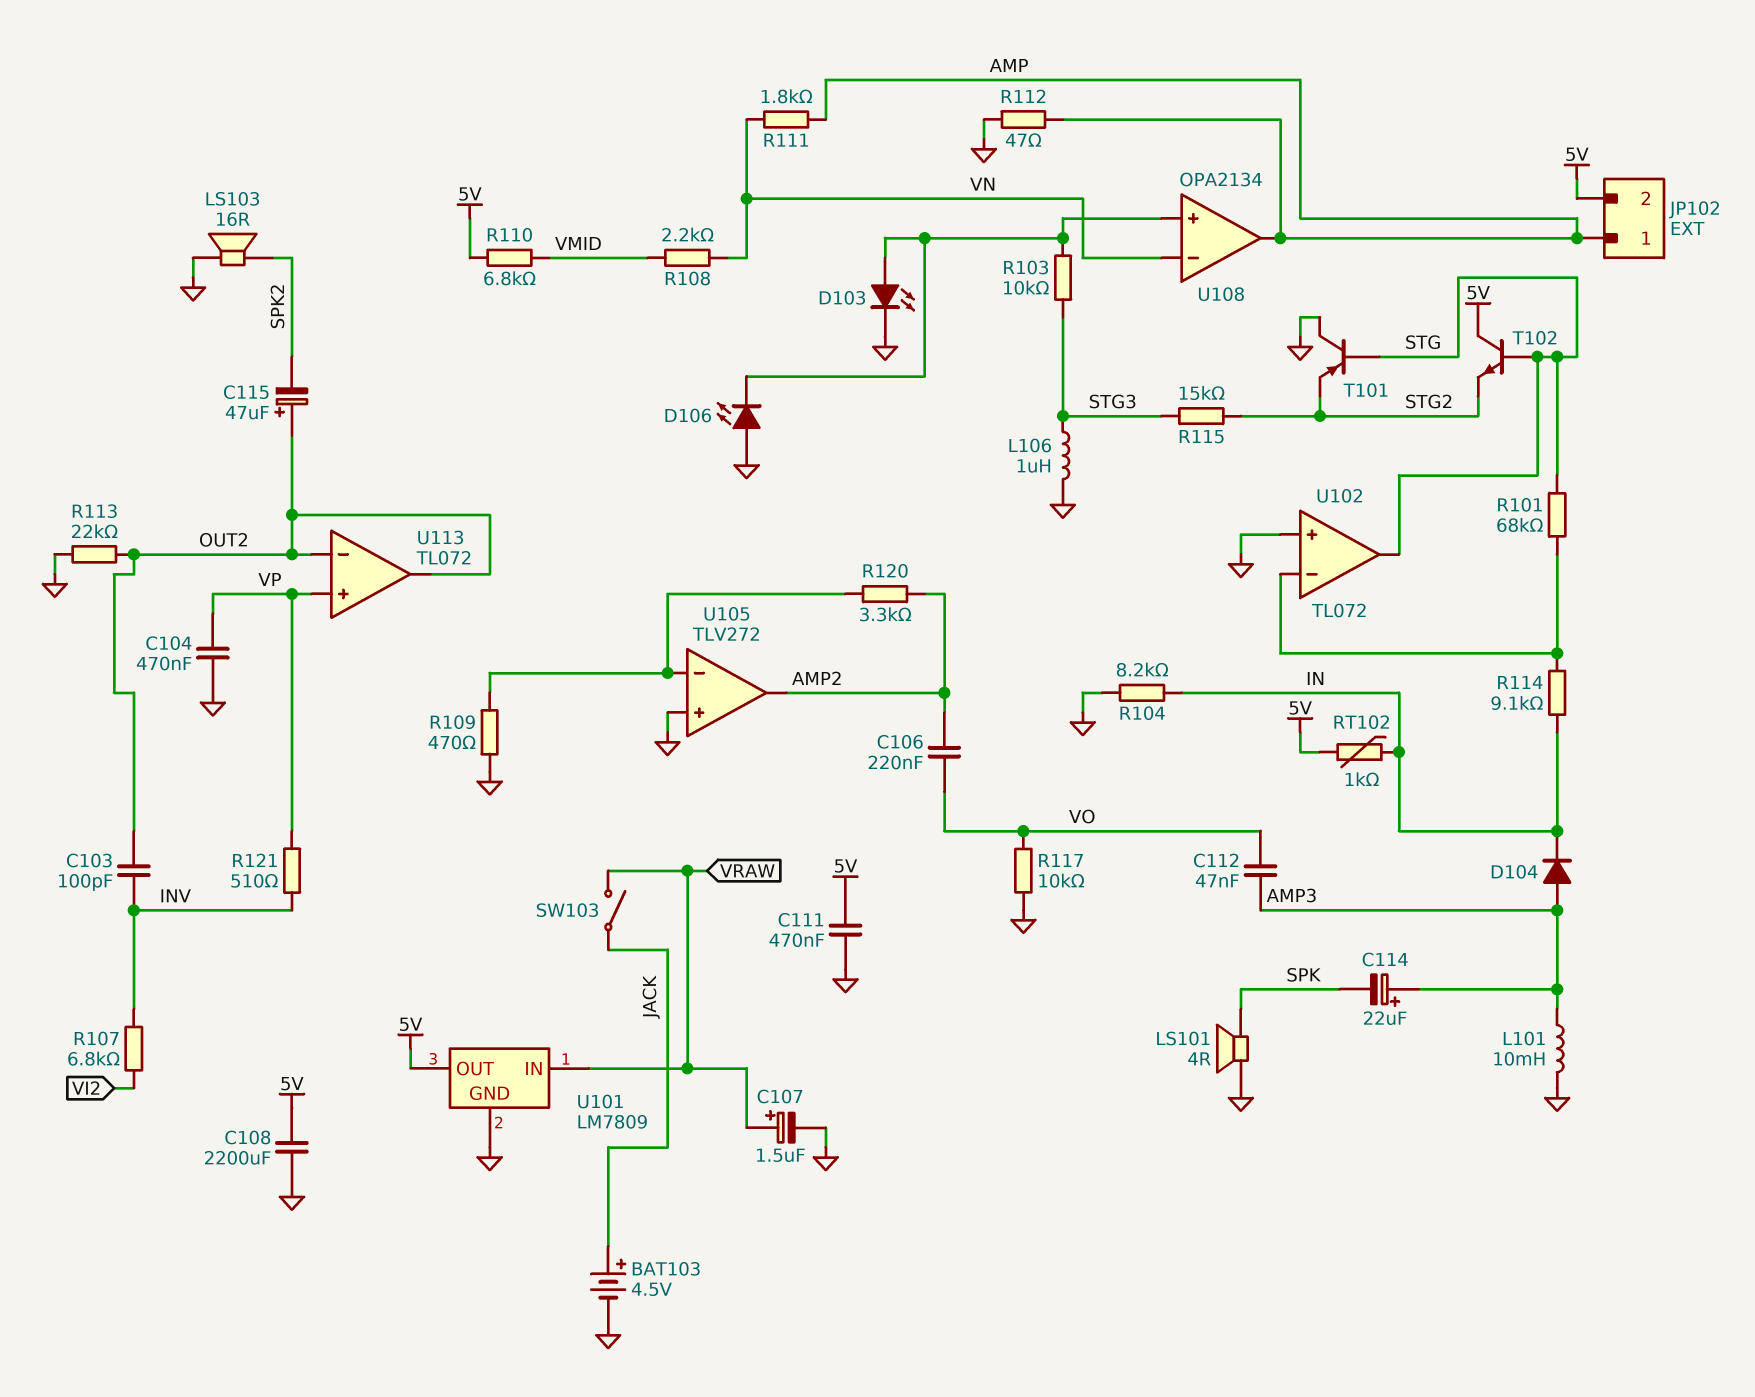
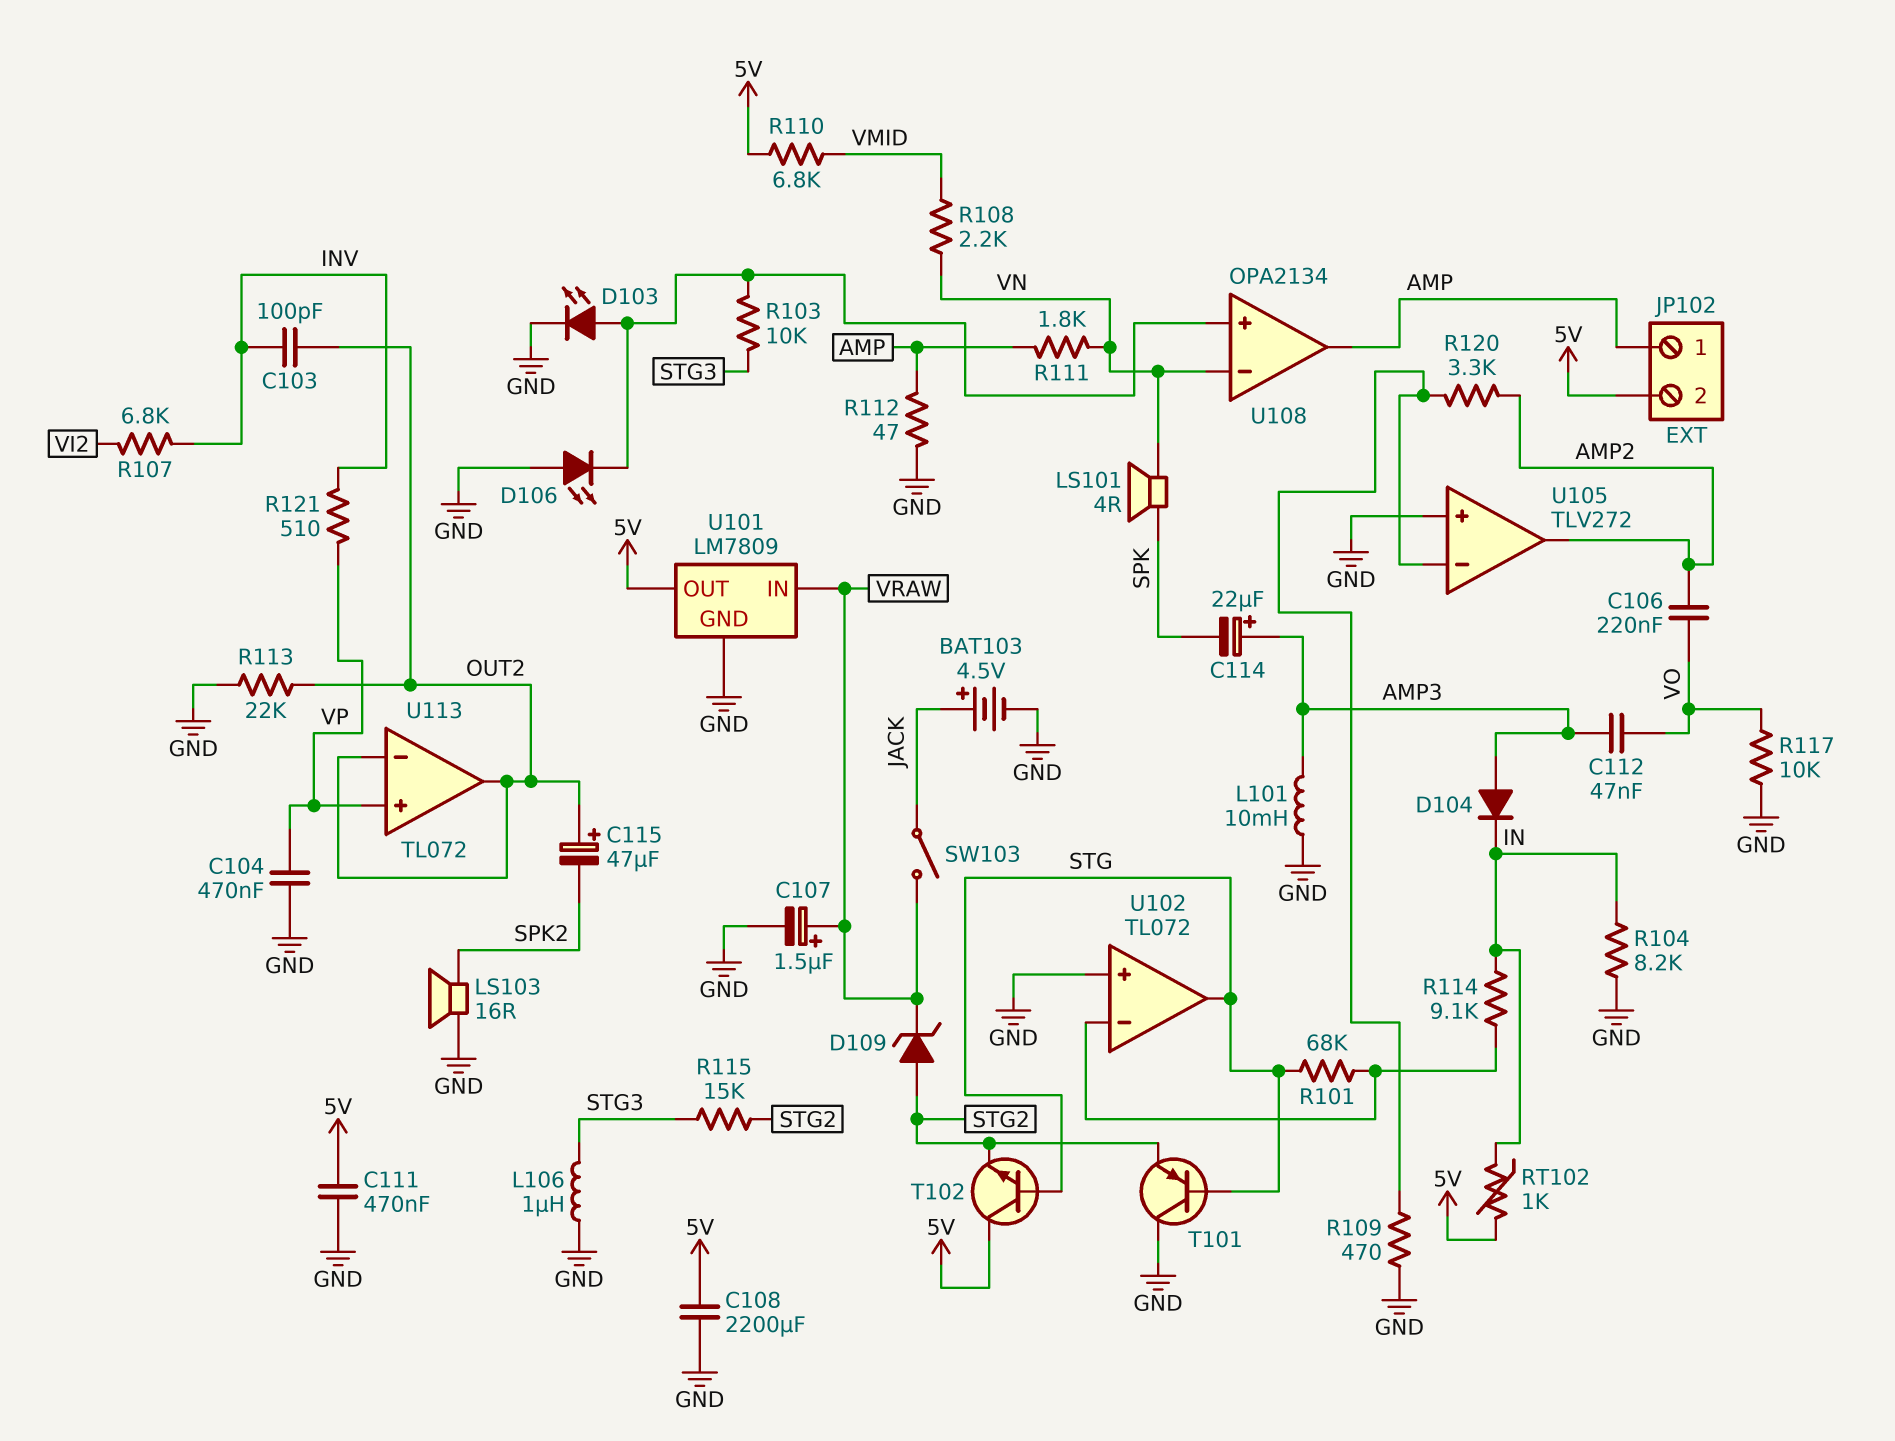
D109: none -> zener (A STG2, K VRAW)
LS101: speaker 4R (GND, SPK) -> speaker 4R (SPK, VN)

